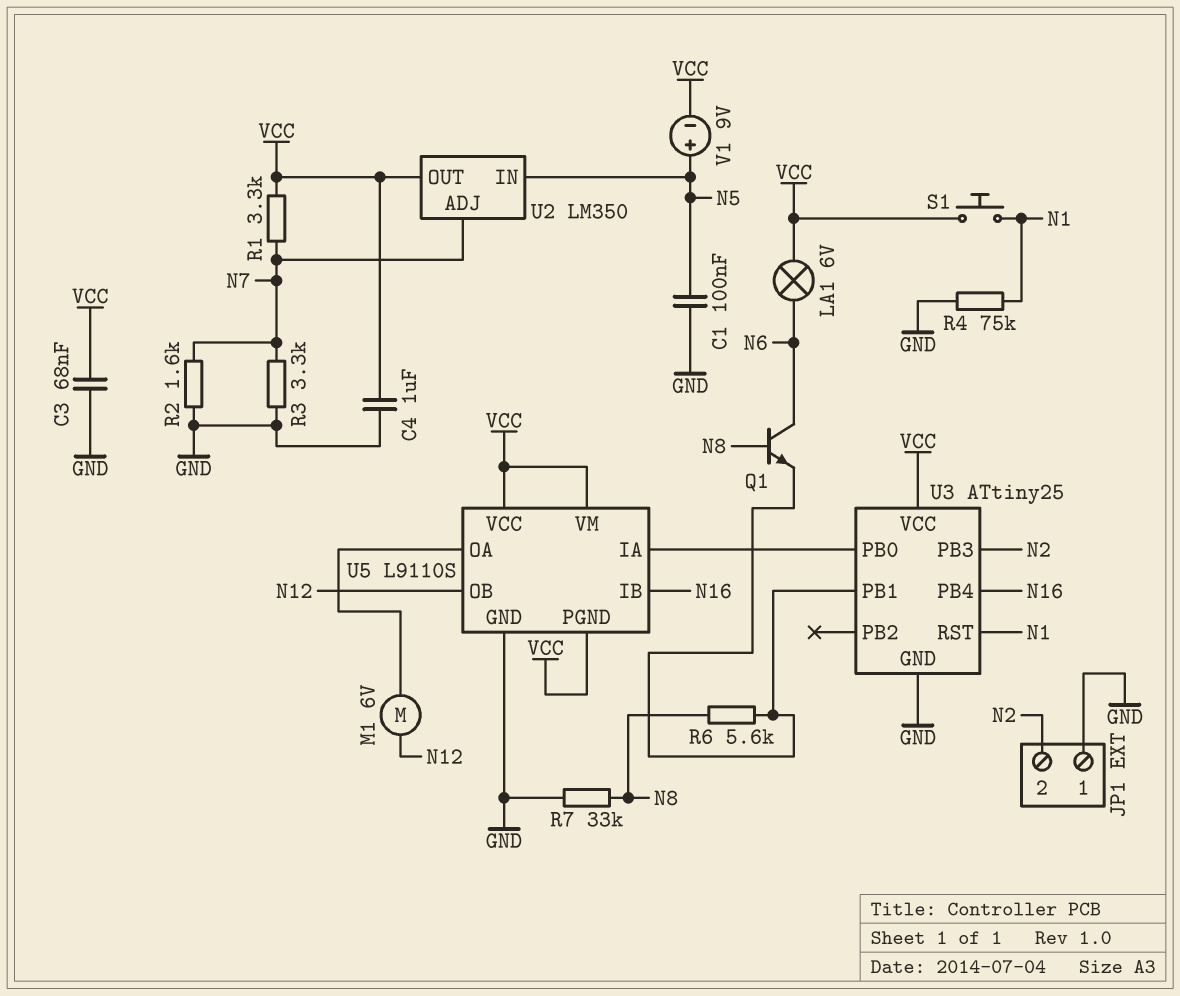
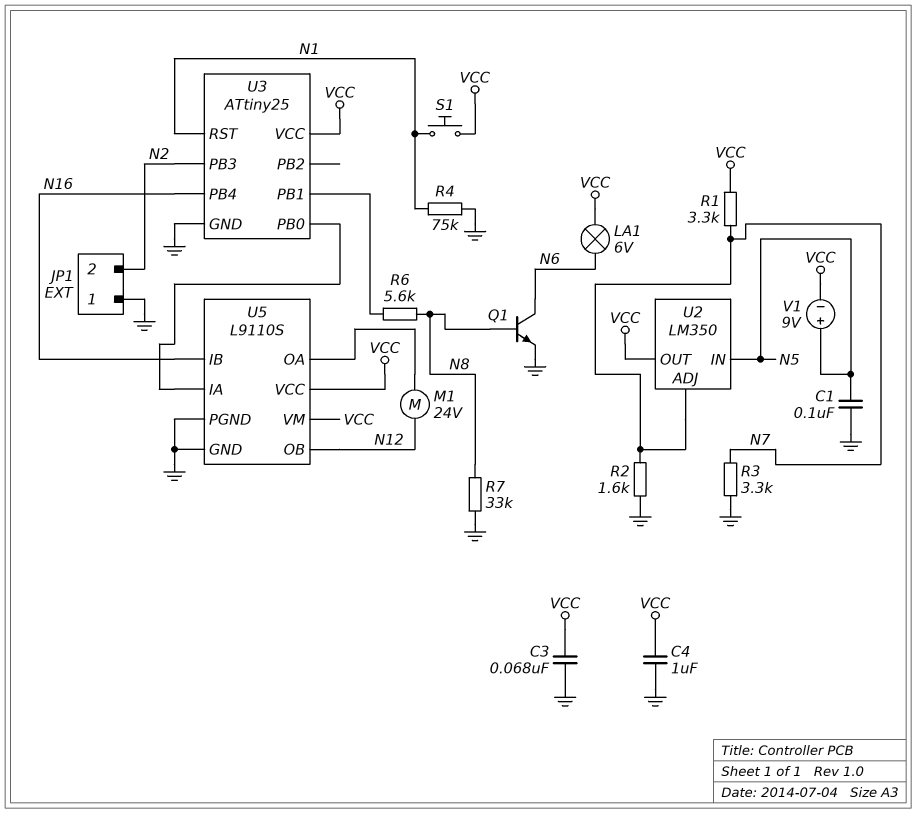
M1: motor 6V (N12, U5/OA) -> motor 24V (N12, U5/OA)
Q1: NPN (B N8, C N6, E U3/PB1) -> NPN (B N8, C N6, E GND)
U5 pin PGND: VCC -> GND

